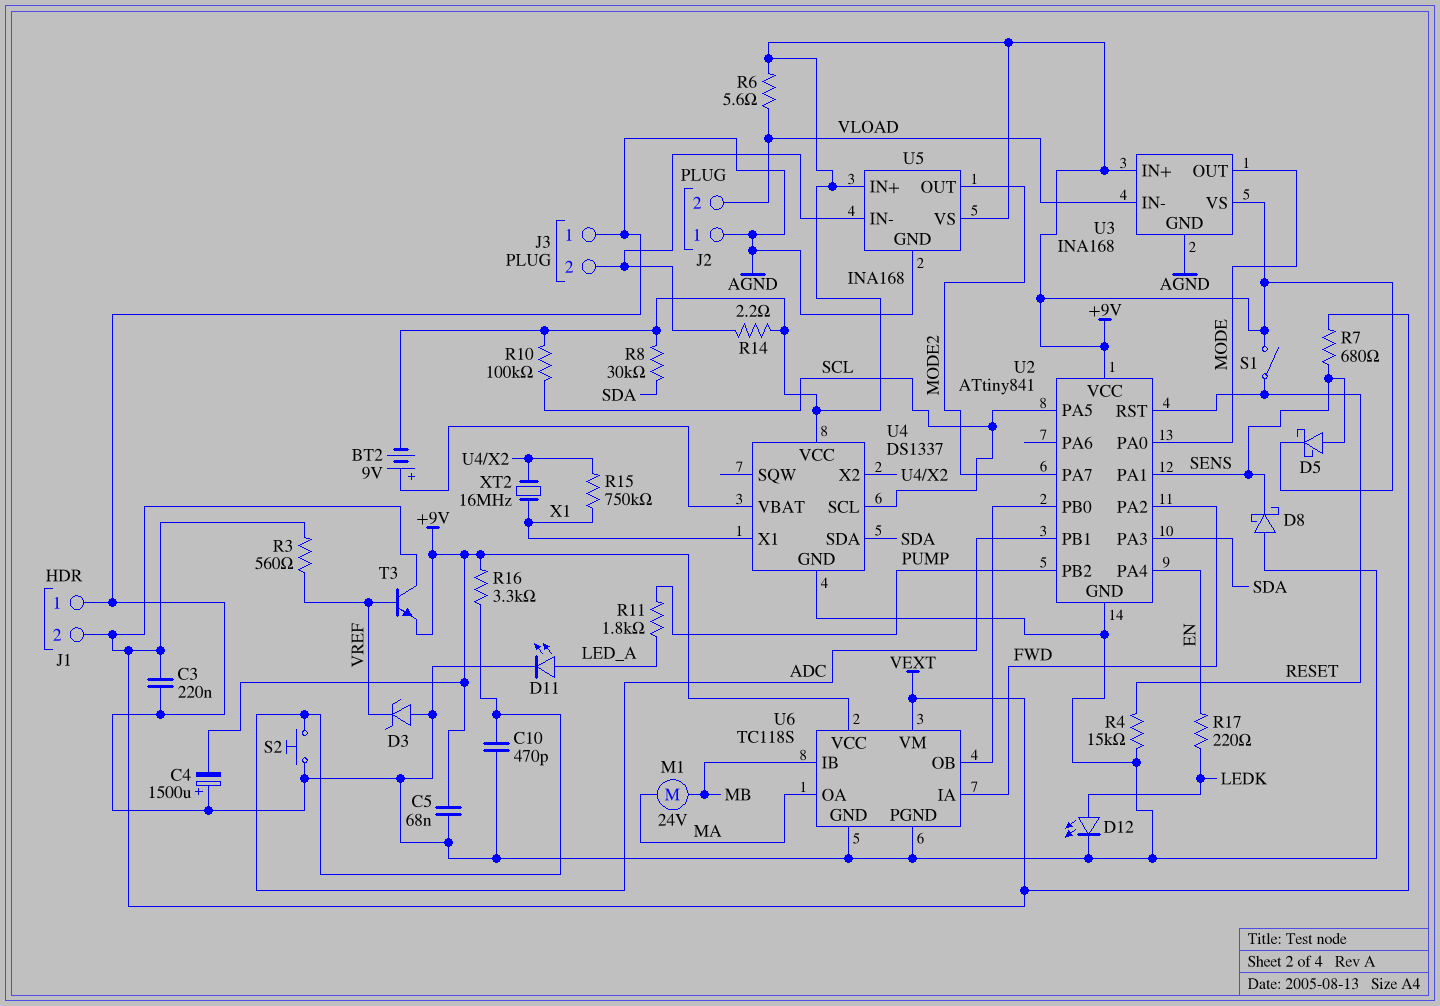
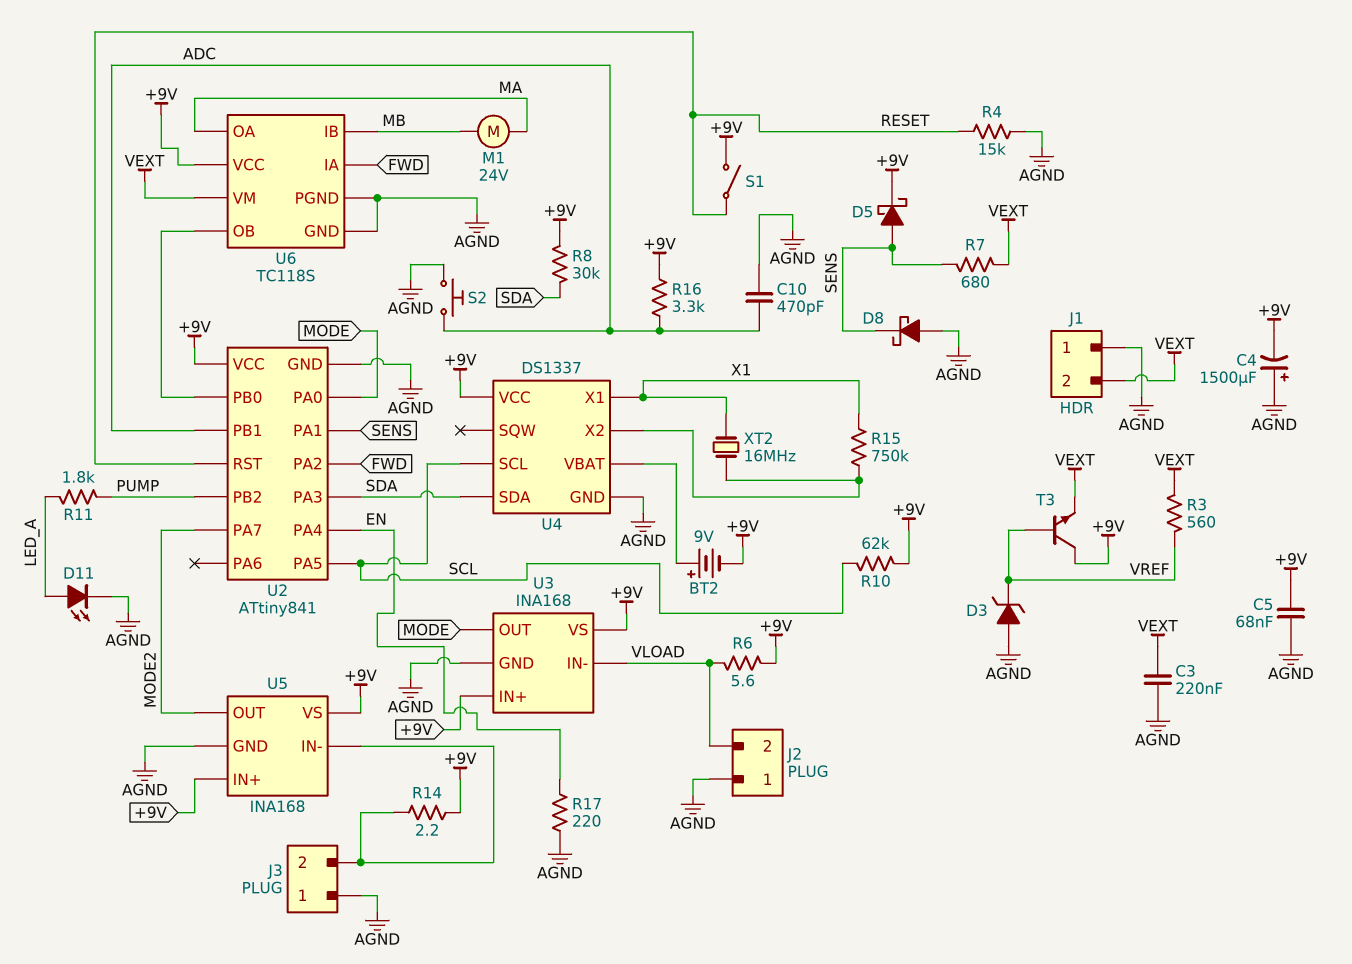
D12: LED (A LEDK, K AGND) -> none
R10: 100k (+9V, SCL) -> 62k (+9V, SCL)
R17: 220 (EN, LEDK) -> 220 (AGND, EN)
T3: NPN (B VREF, C VEXT, E +9V) -> NPN (B VREF, C +9V, E VEXT)

